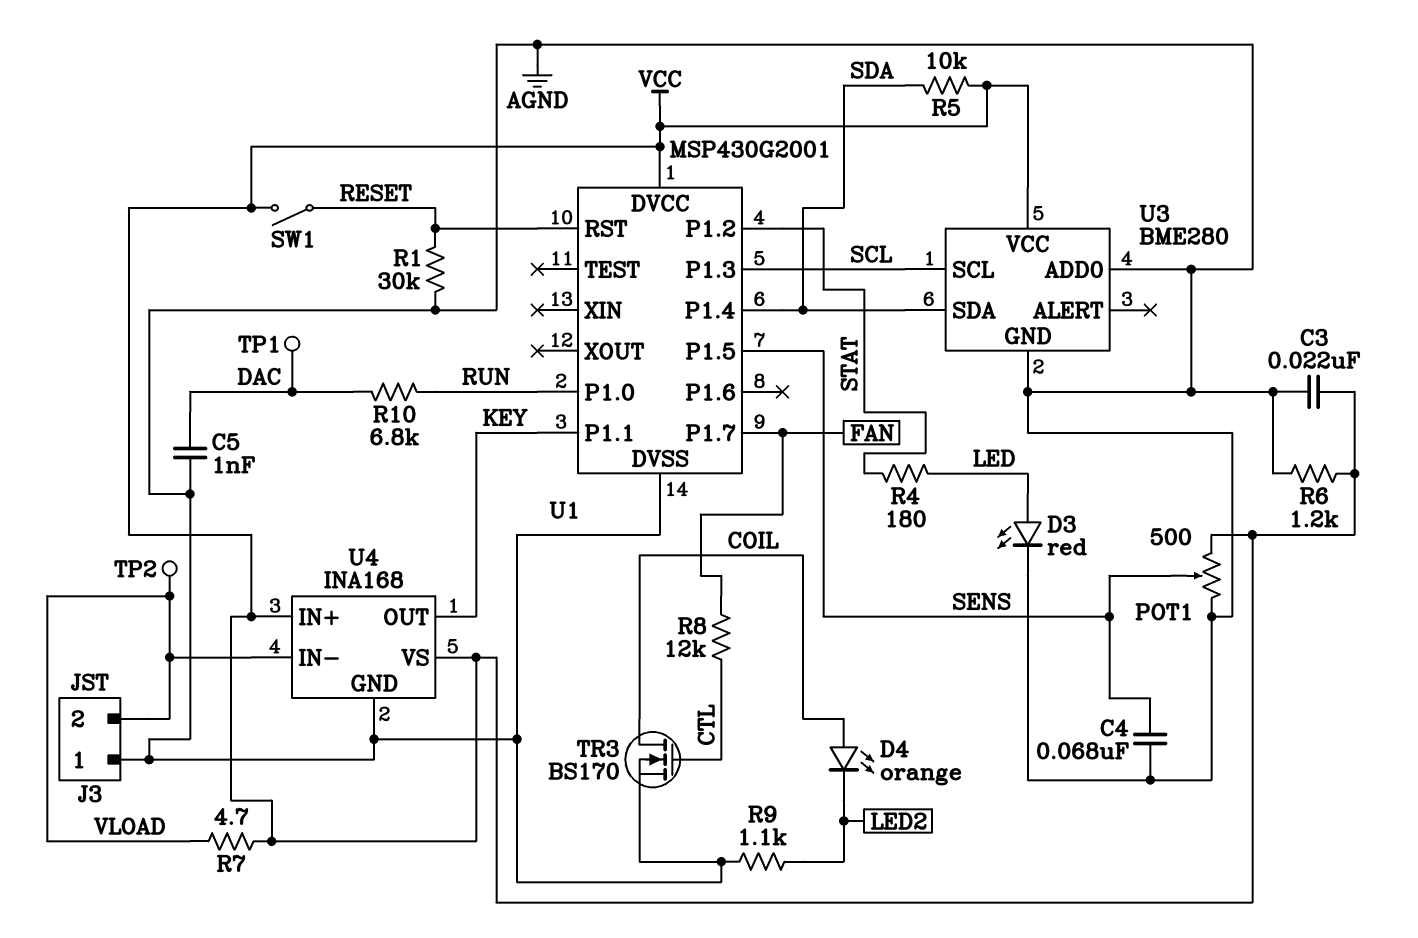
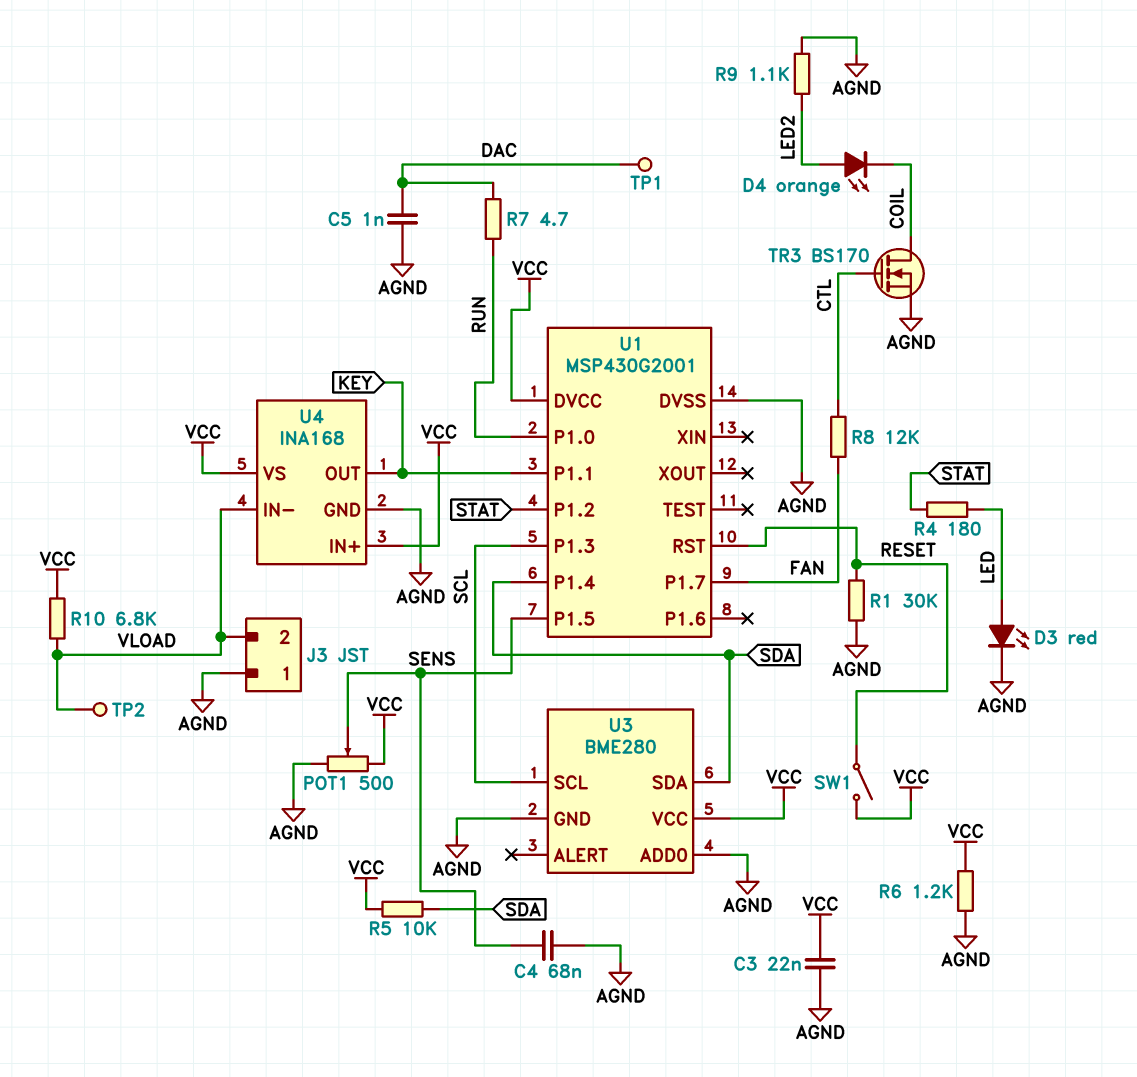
D4: LED orange (A COIL, K LED2) -> LED orange (A LED2, K COIL)
R7: 4.7 (VCC, VLOAD) -> 4.7 (DAC, RUN)
R10: 6.8k (DAC, RUN) -> 6.8k (VCC, VLOAD)

